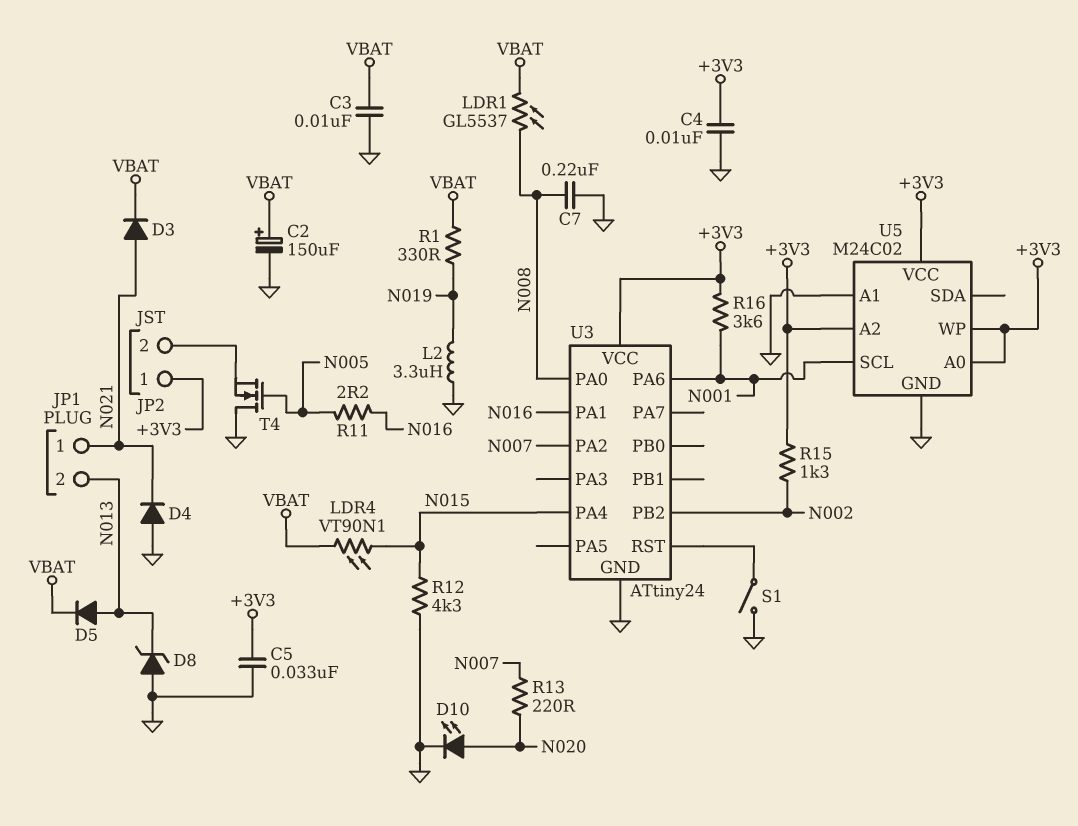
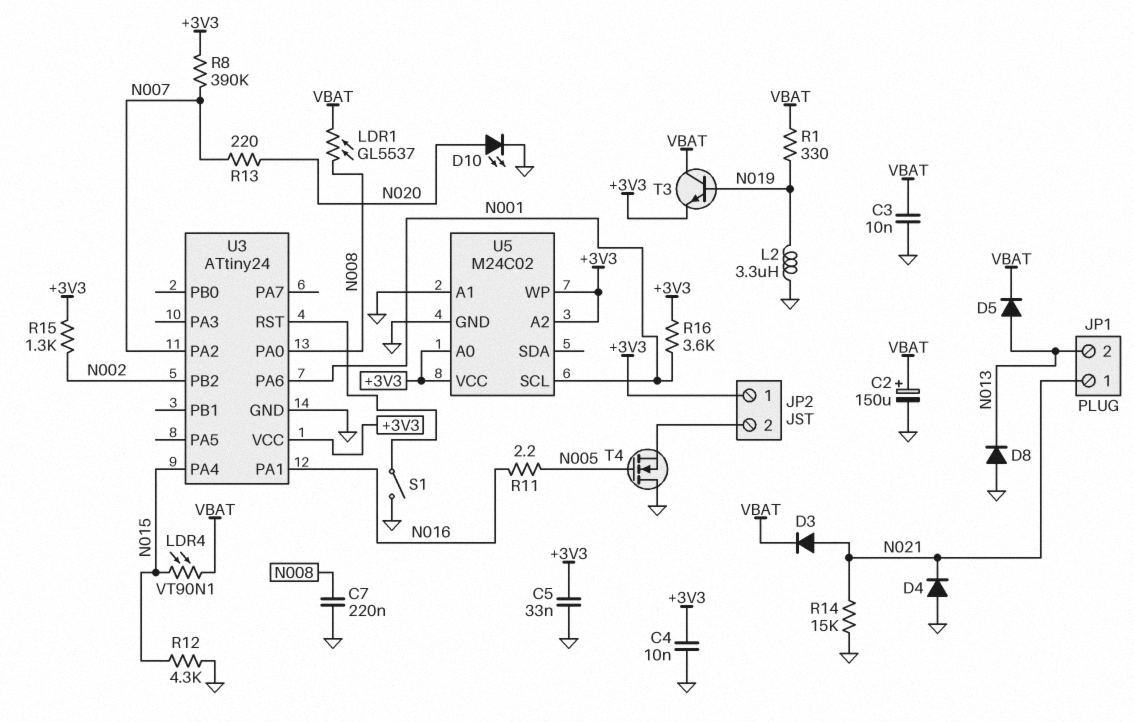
D8: zener (A GND, K N013) -> diode (A GND, K N013)
R8: none -> 390k (+3V3, N007)
R14: none -> 15k (GND, N021)
T3: none -> NPN (B N019, C VBAT, E +3V3)

